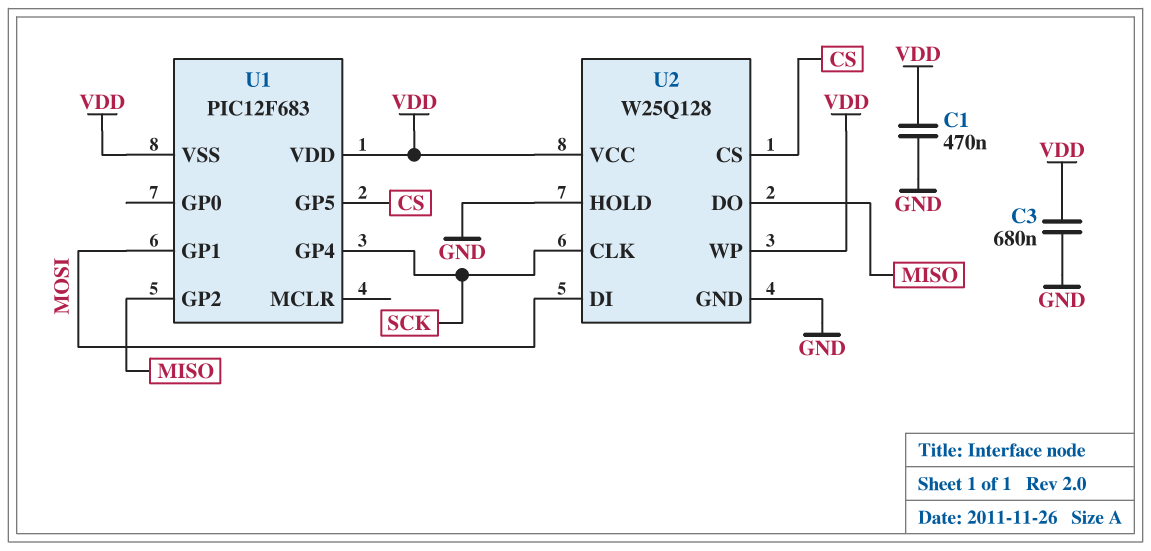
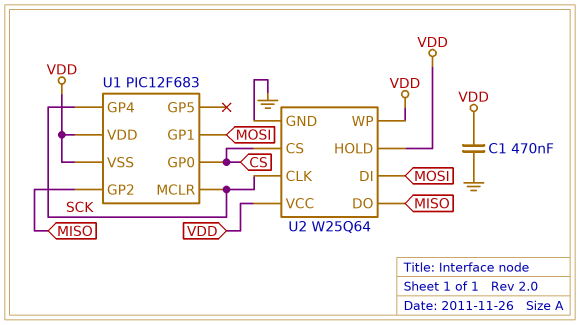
C3: 680nF (GND, VDD) -> none
U1 pin GP0: none -> CS
U1 pin GP5: CS -> none
U1 pin MCLR: none -> SCK
U2: W25Q128 -> W25Q64
U2 pin HOLD: GND -> VDD

